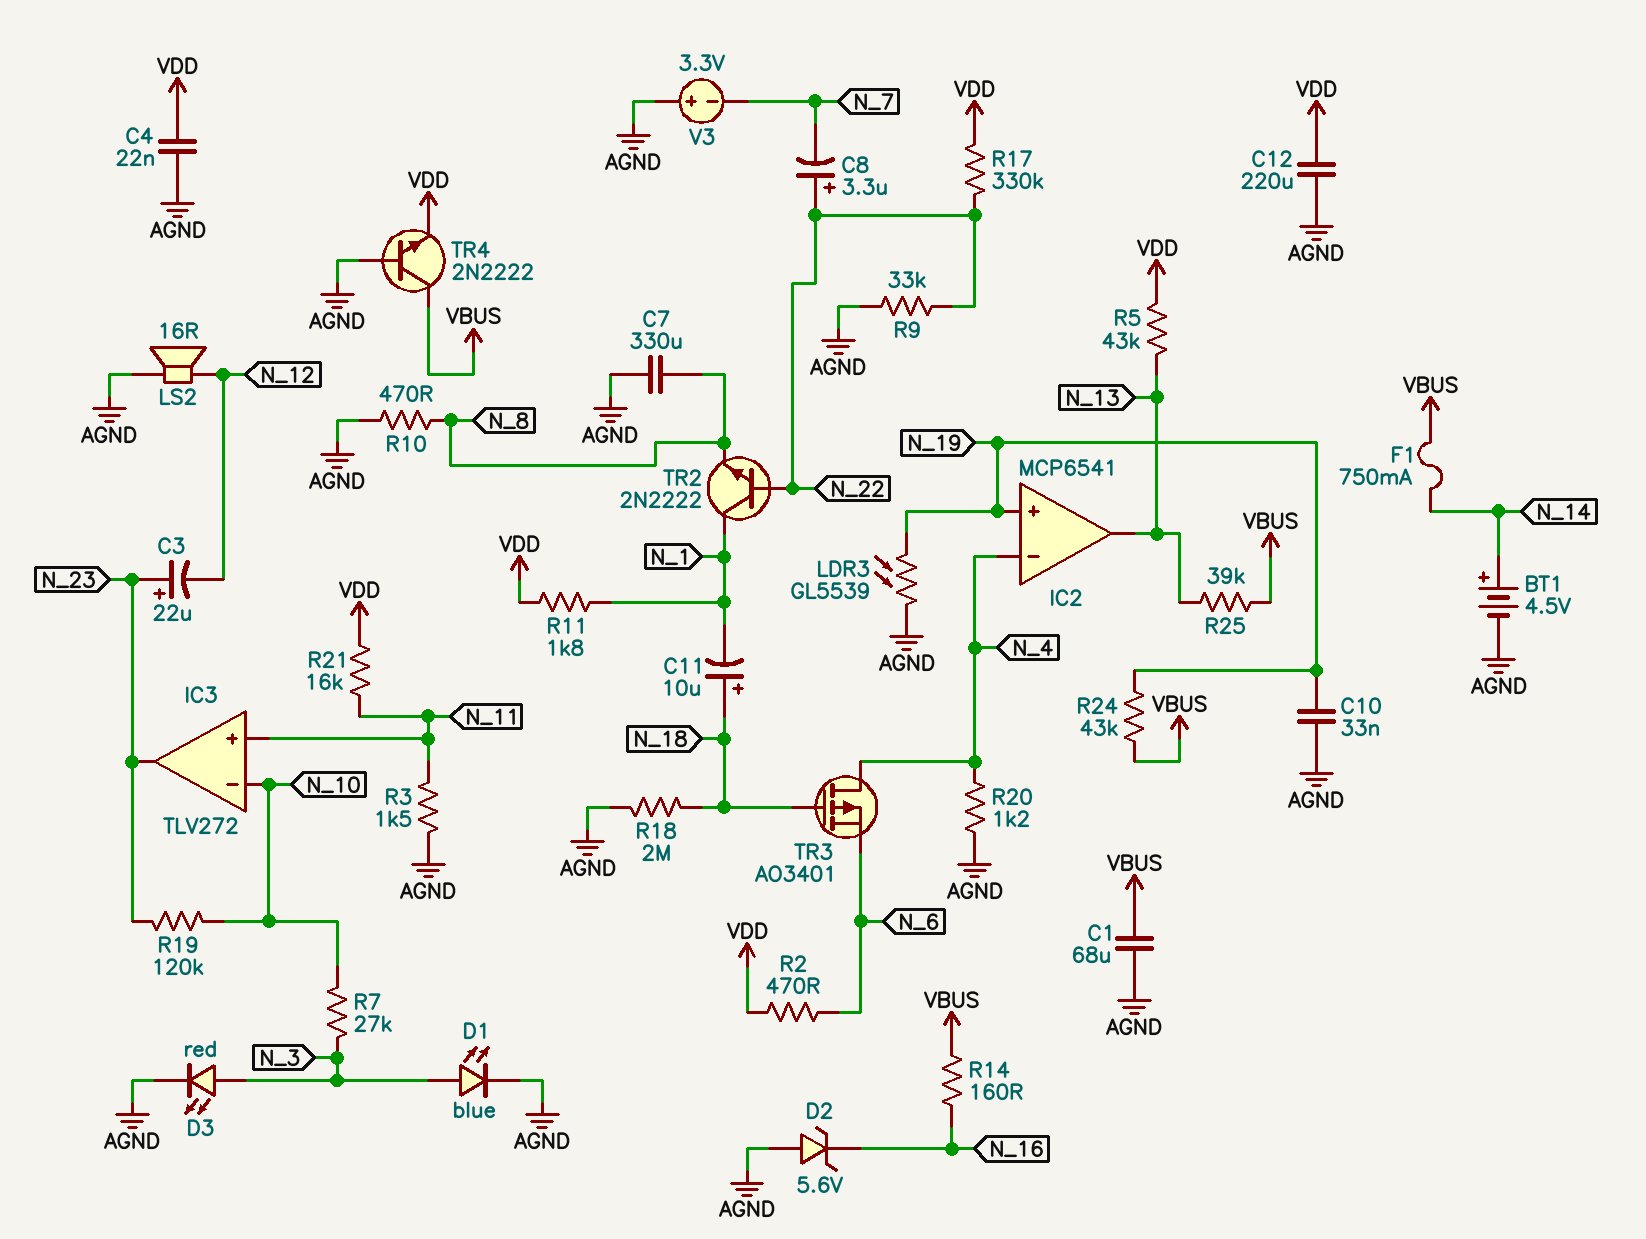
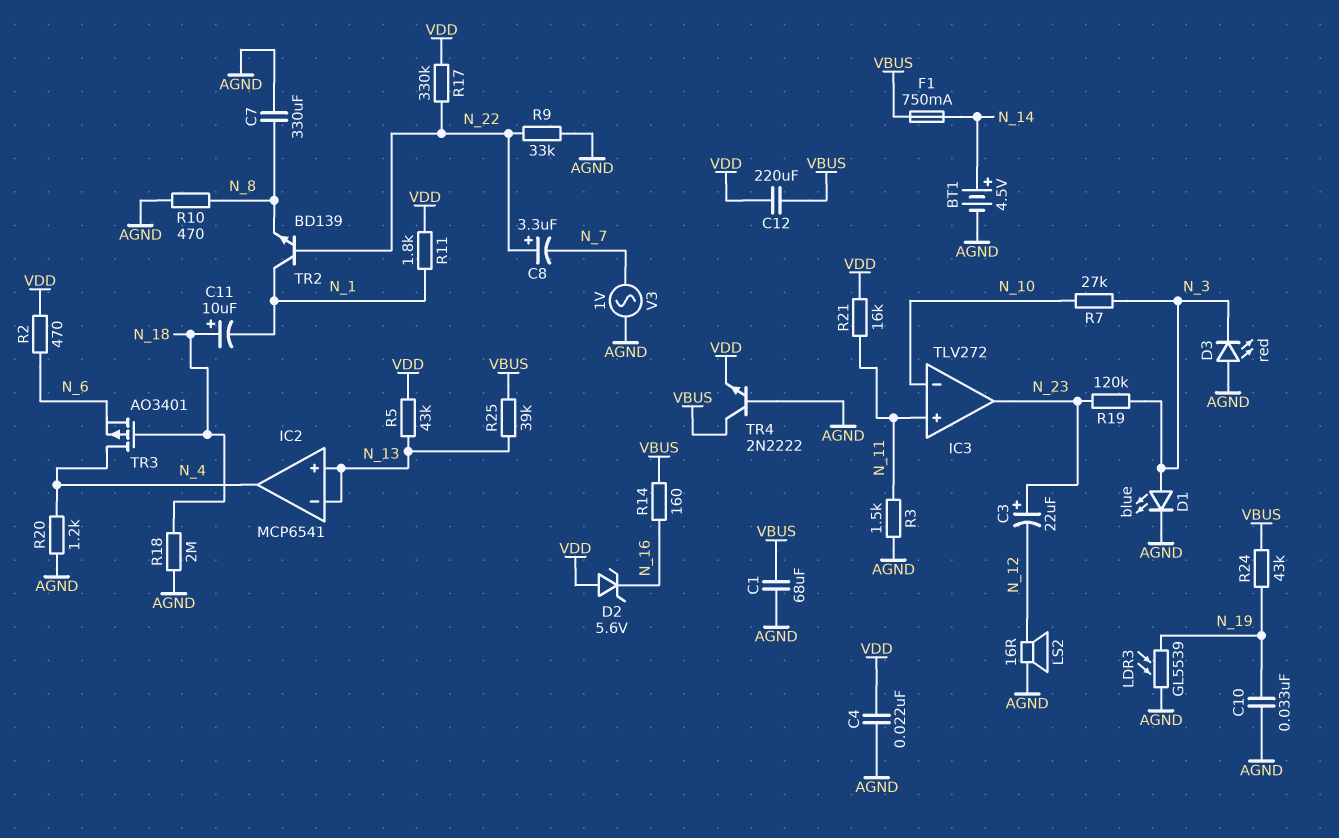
C12: 220uF (AGND, VDD) -> 220uF (VBUS, VDD)
D2: zener 5.6V (A AGND, K N_16) -> zener 5.6V (A VDD, K N_16)
D3: LED red (A N_3, K AGND) -> LED red (A AGND, K N_3)
IC2 pin in+: N_19 -> N_13
IC2 pin in-: N_4 -> N_13
IC2 pin out: N_13 -> N_4
R19: 120k (N_10, N_23) -> 120k (N_3, N_23)
TR2: NPN 2N2222 (B N_22, C N_1, E N_8) -> NPN BD139 (B N_22, C N_1, E N_8)
V3: 3.3V (plus AGND, minus N_7) -> AC 1V (AGND, N_7)

